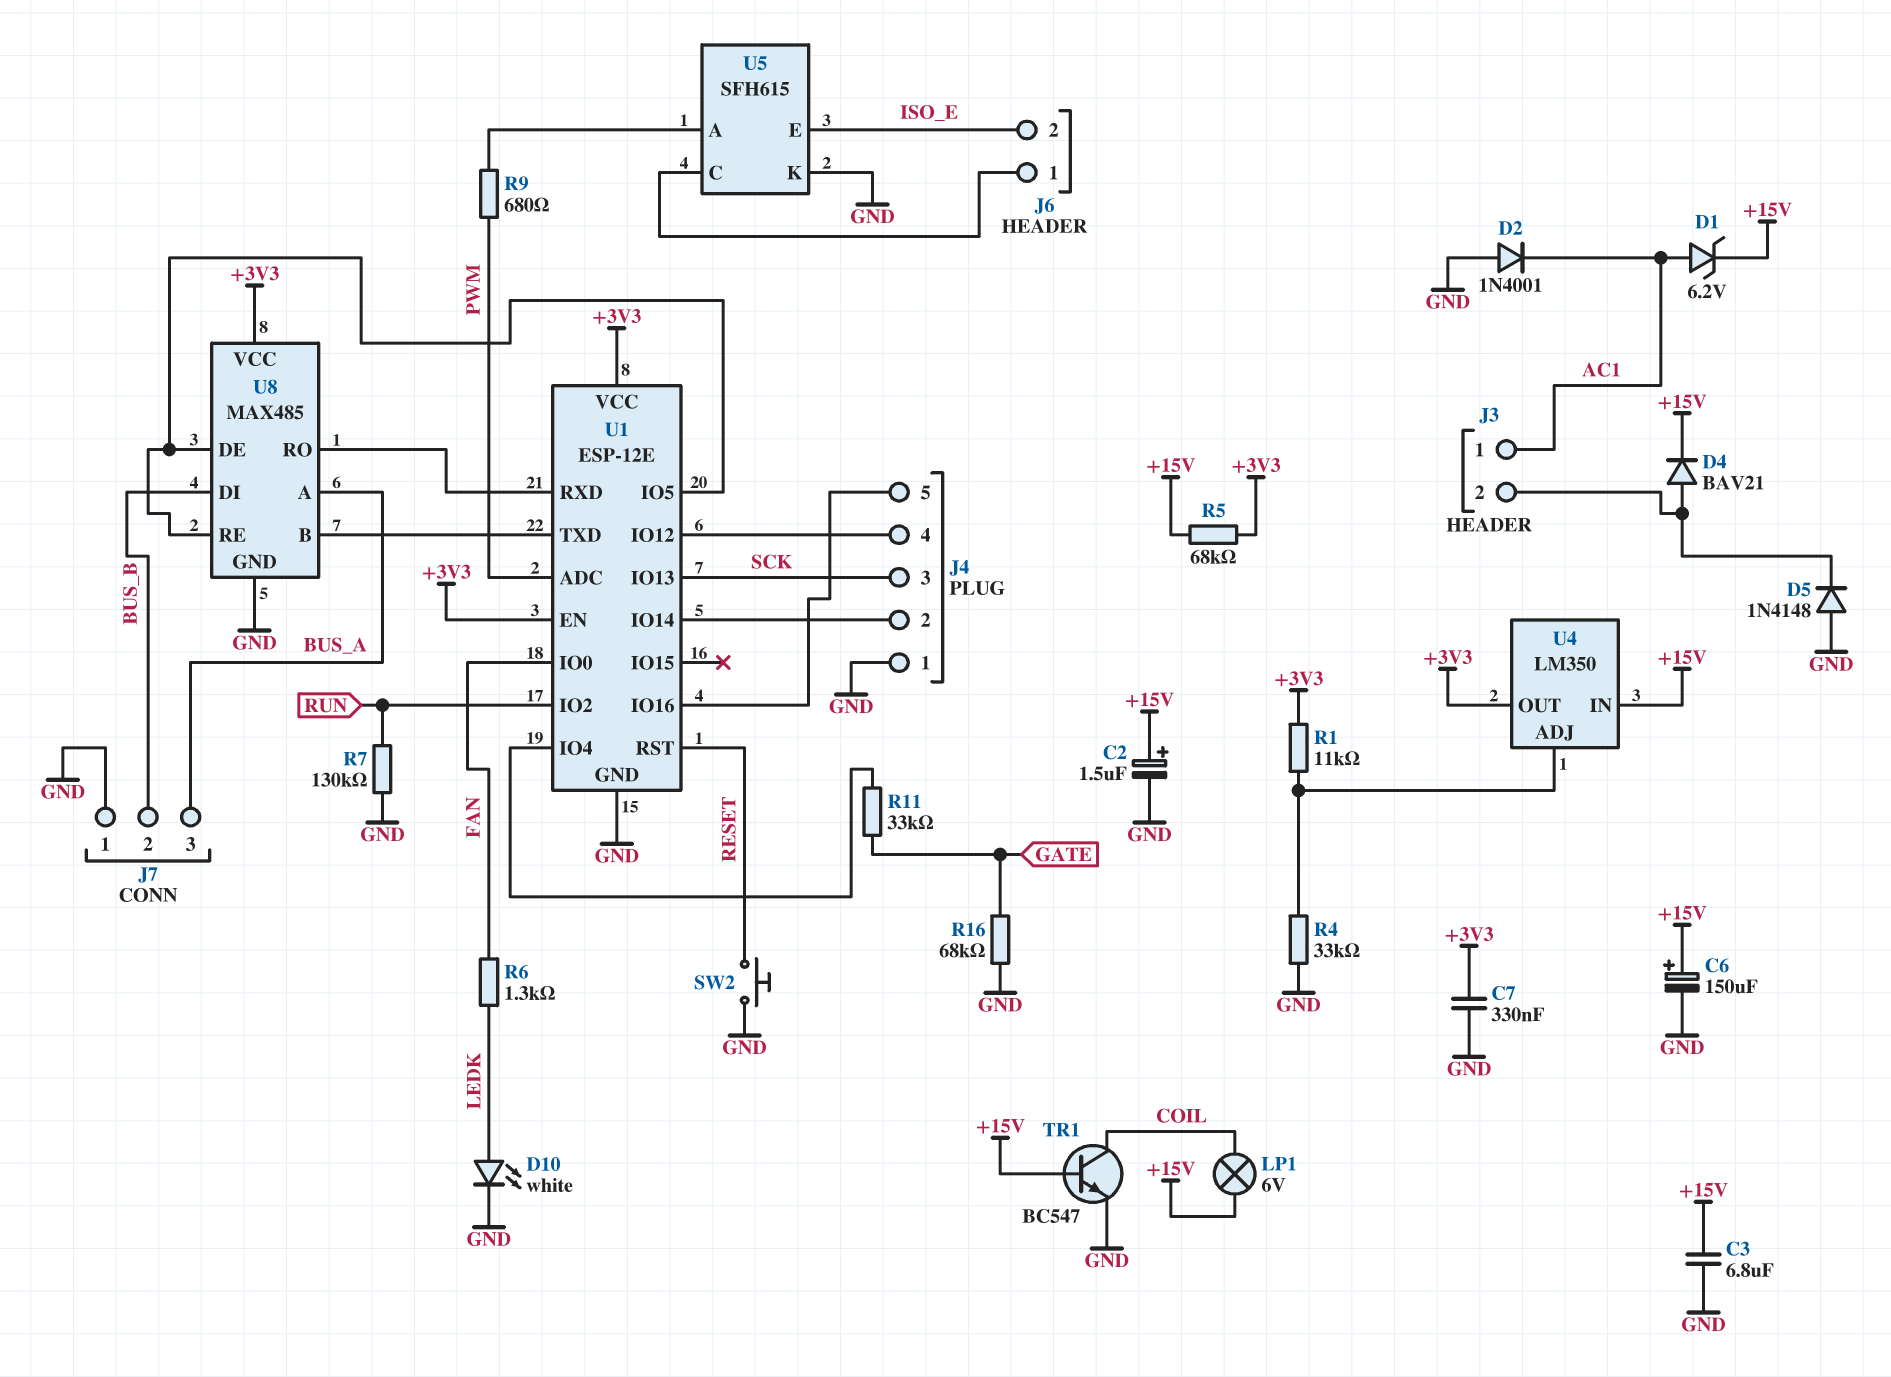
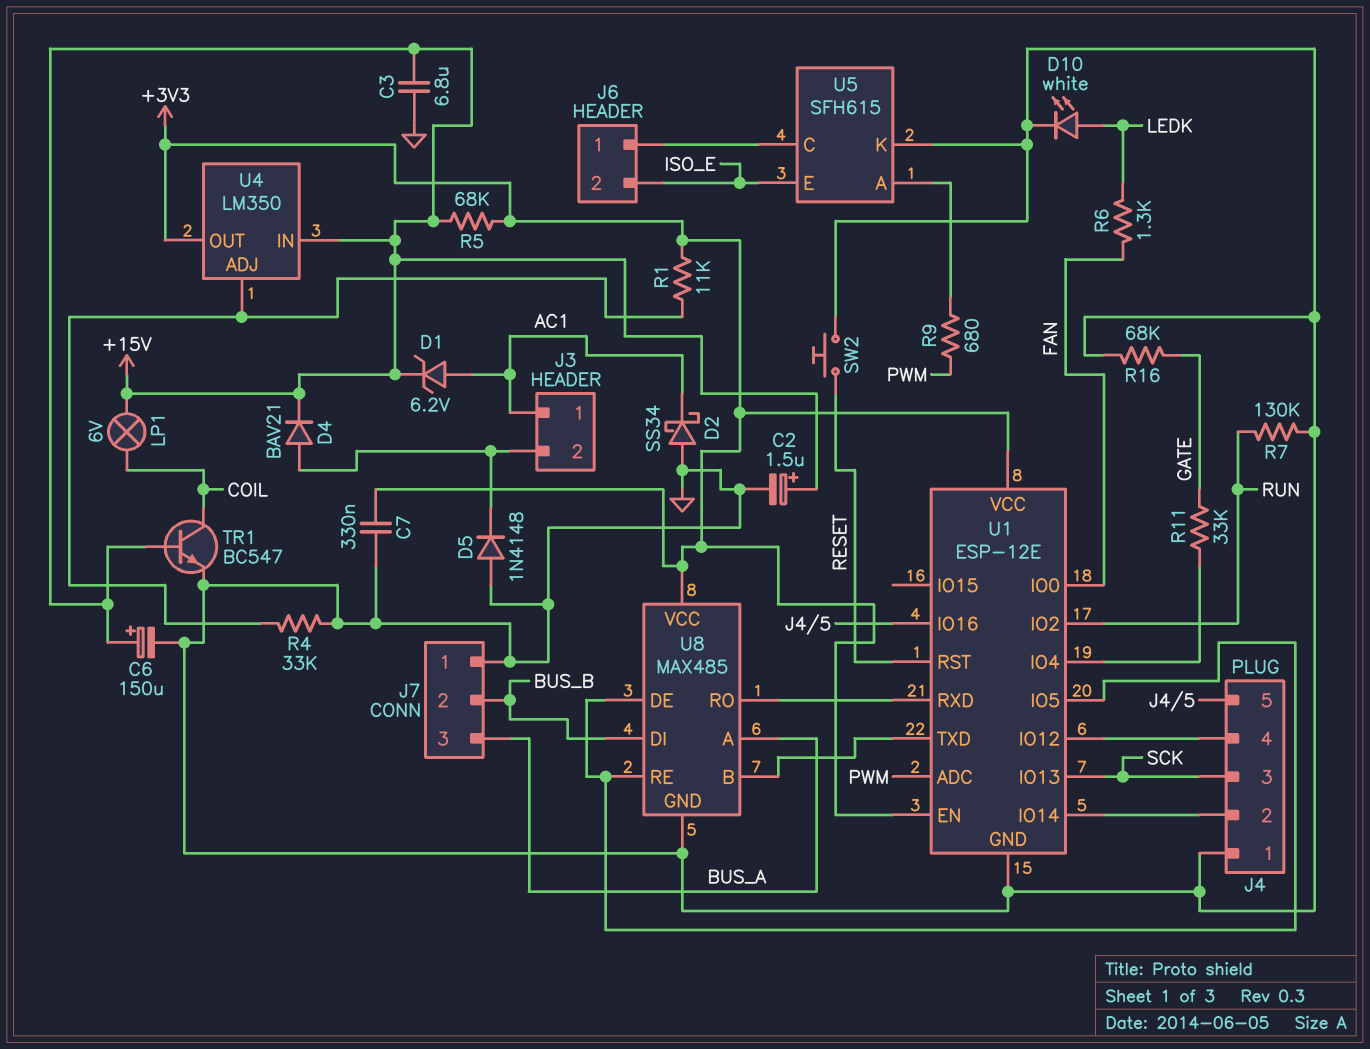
D2: diode 1N4001 (A GND, K AC1) -> schottky SS34 (A GND, K AC1)

